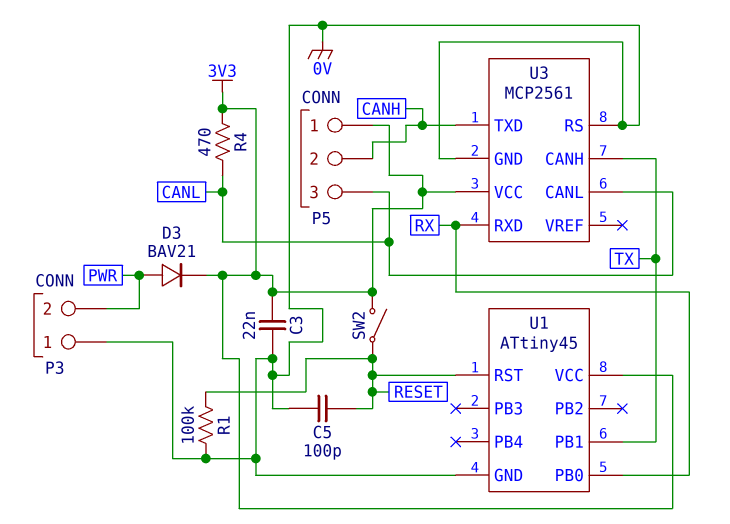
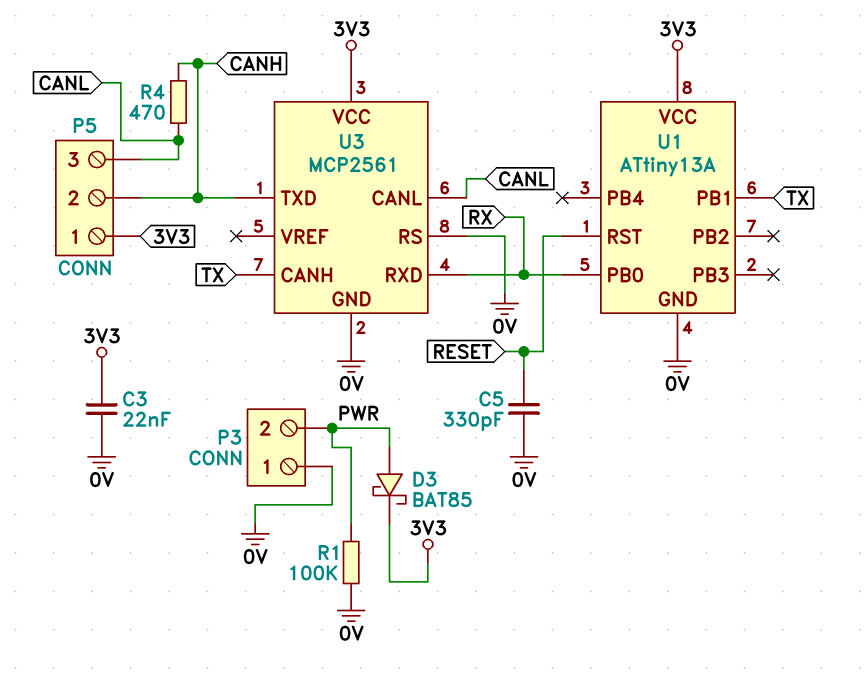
C5: 100pF (0V, RESET) -> 330pF (0V, RESET)
D3: diode BAV21 (A PWR, K 3V3) -> schottky BAT85 (A PWR, K 3V3)
R1: 100k (0V, RESET) -> 100k (0V, PWR)
R4: 470 (3V3, CANL) -> 470 (CANH, CANL)
SW2: switch (3V3, RESET) -> none
U1: ATtiny45 -> ATtiny13A

